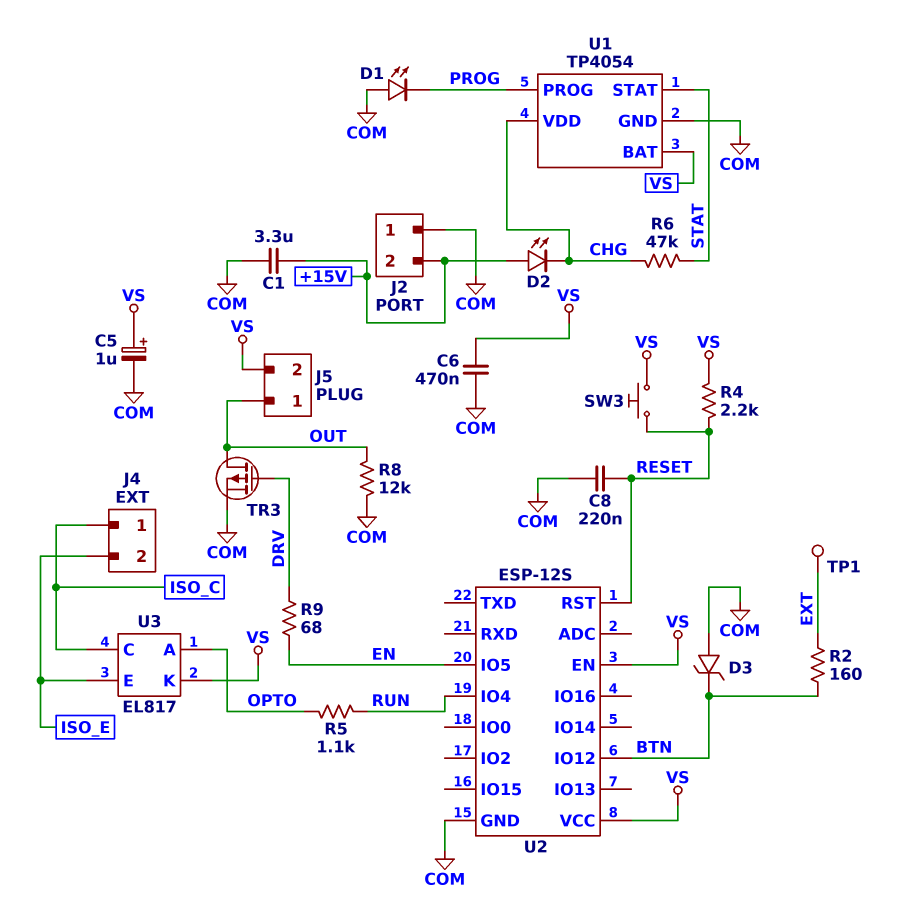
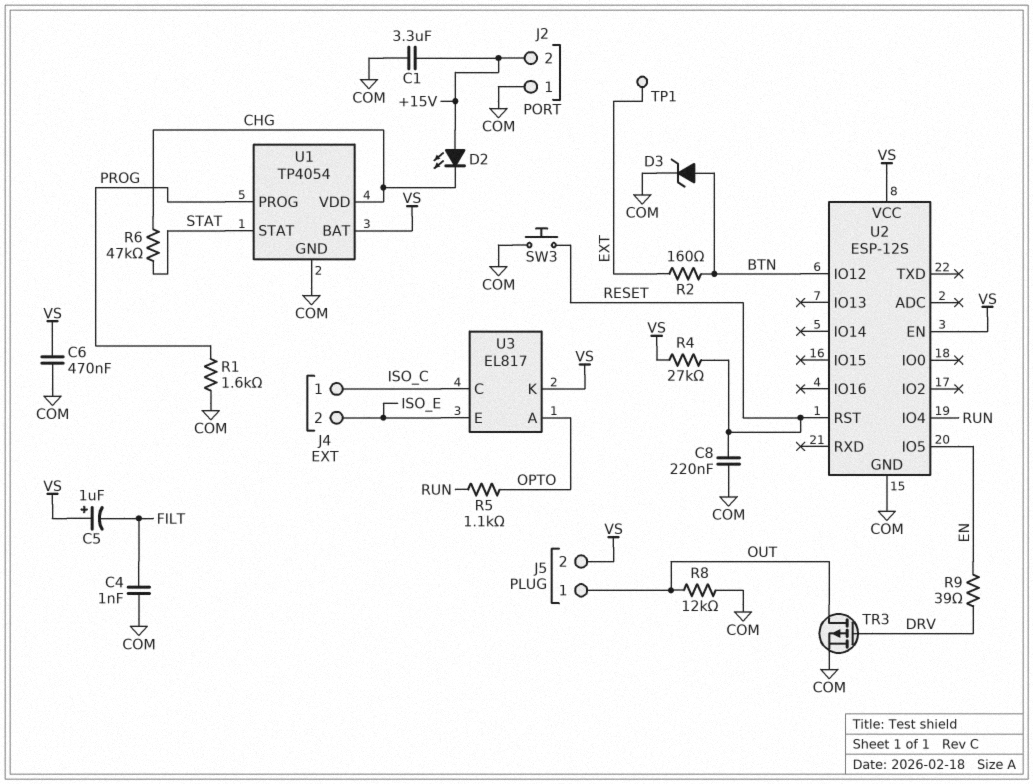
C4: none -> 1nF (COM, FILT)
C5: 1uF (plus VS, minus COM) -> 1uF (plus VS, minus FILT)
D1: LED (A COM, K PROG) -> none
D3: zener (A COM, K BTN) -> zener (A BTN, K COM)
R1: none -> 1.6k (COM, PROG)
R4: 2.2k (RESET, VS) -> 27k (RESET, VS)
R9: 68 (DRV, EN) -> 39 (DRV, EN)
SW3: button (RESET, VS) -> button (COM, RESET)

